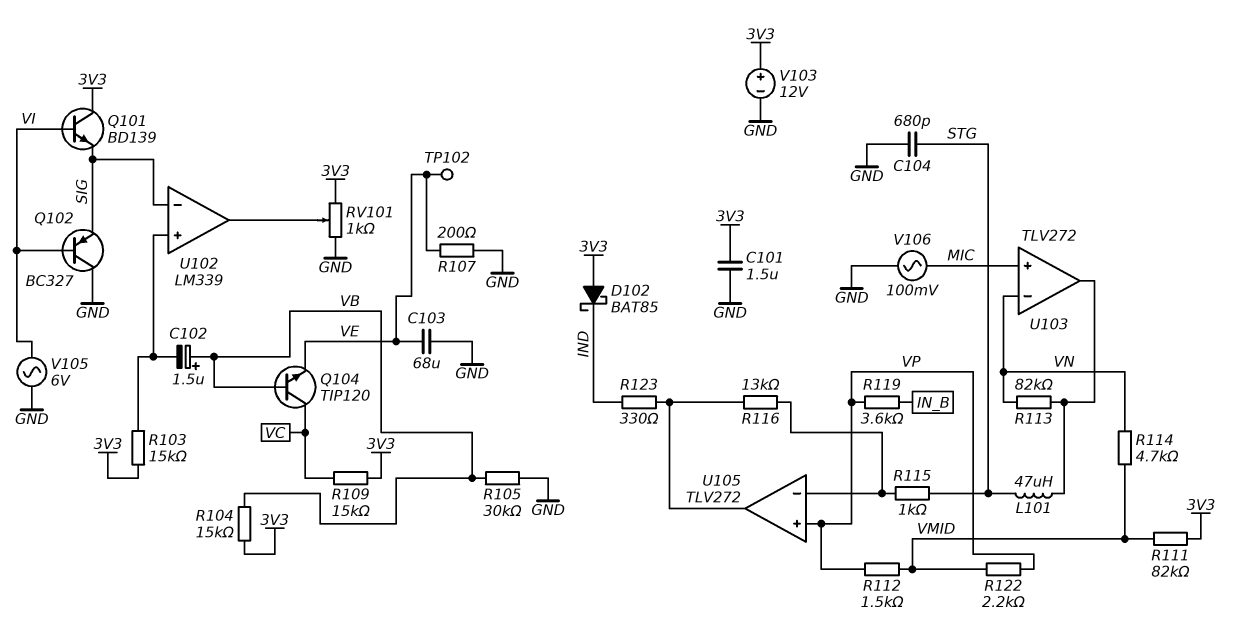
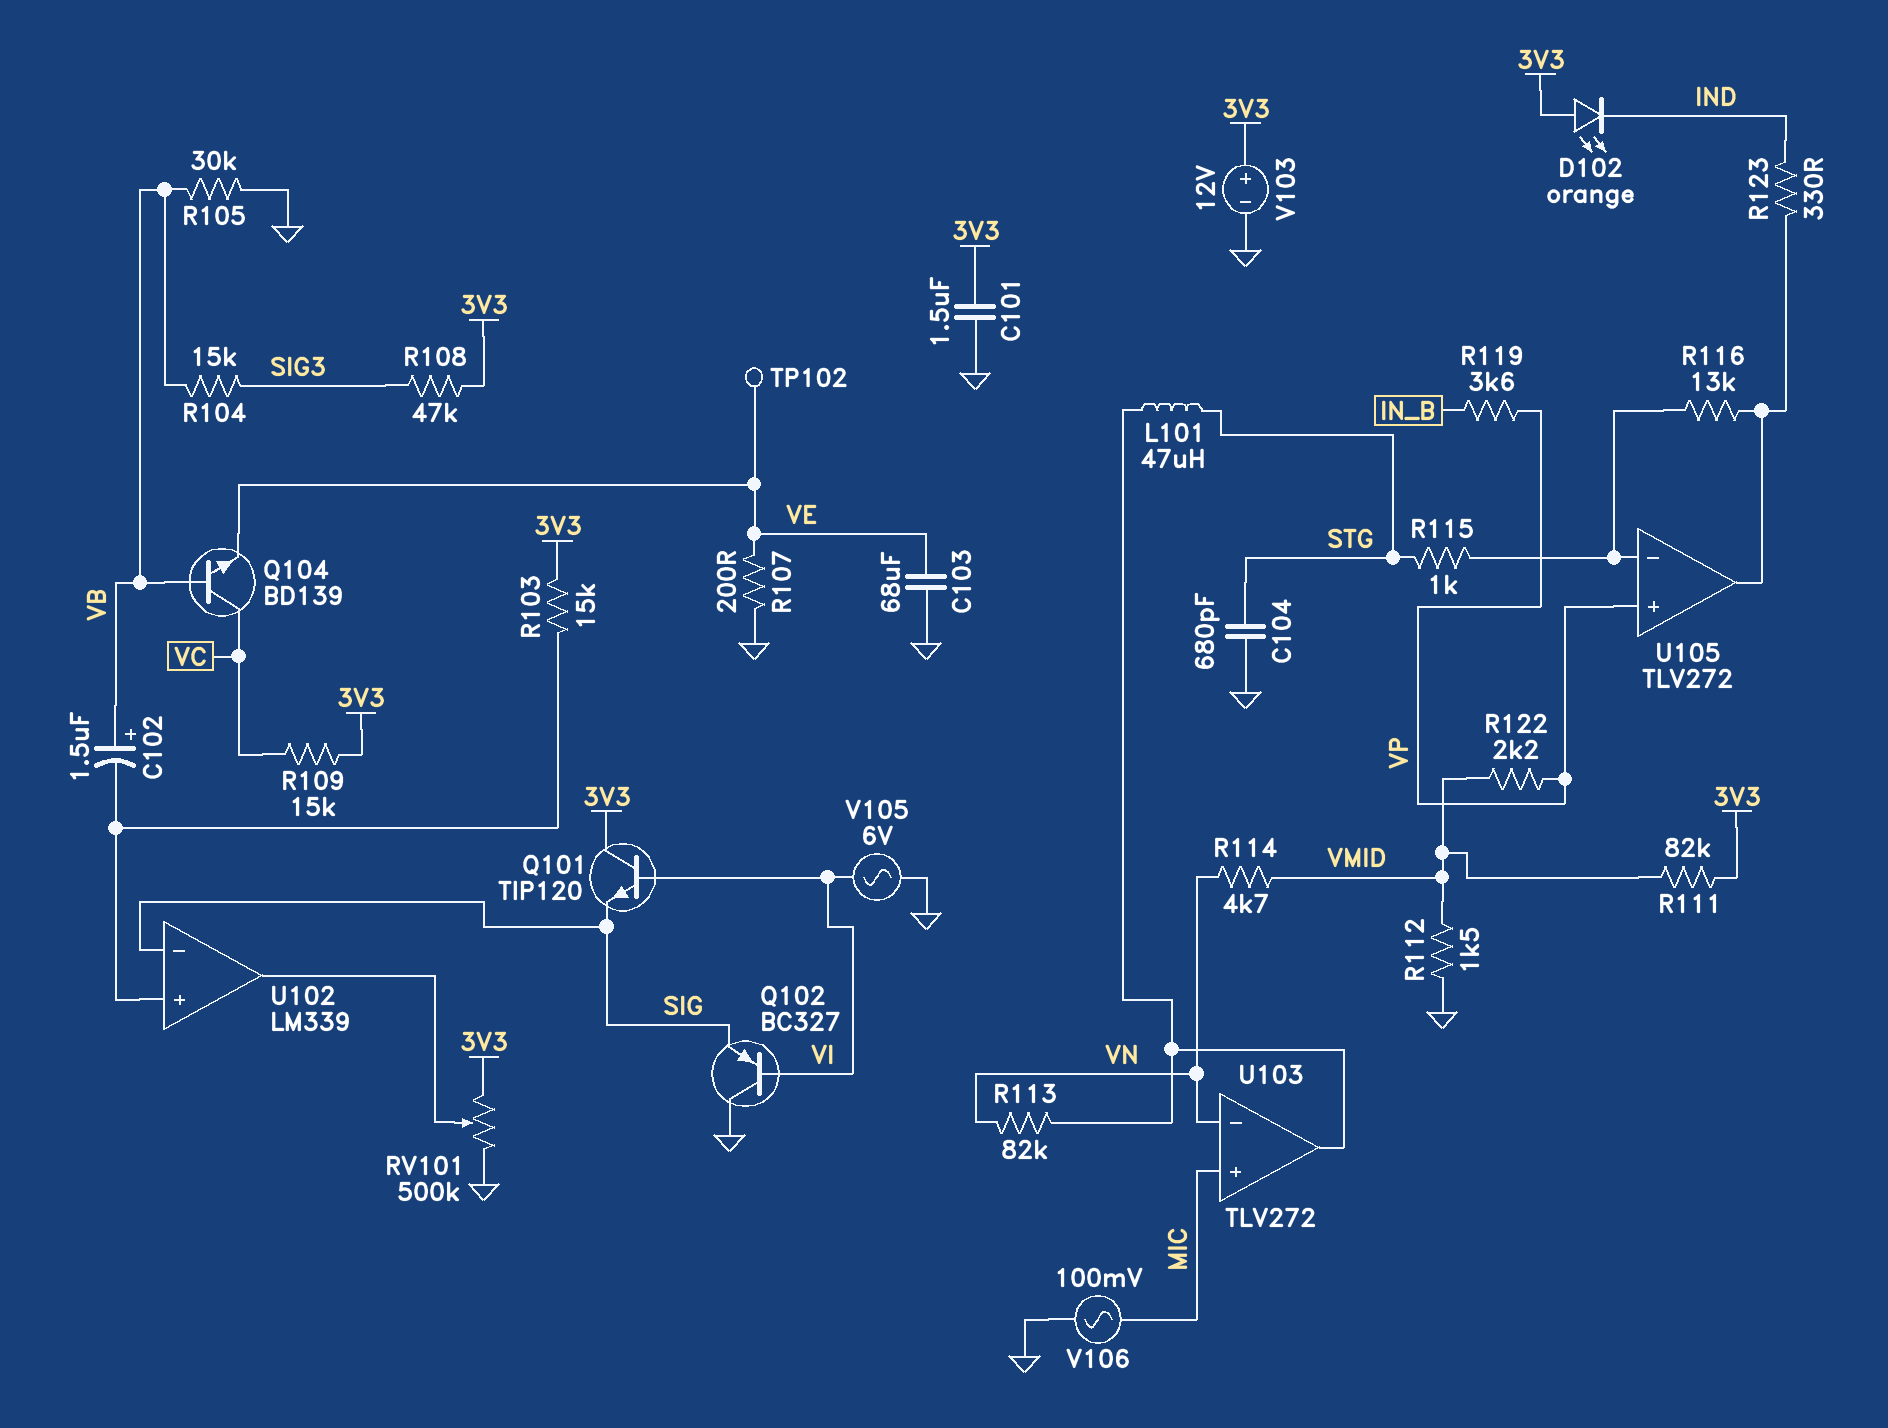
D102: schottky BAT85 (A 3V3, K IND) -> LED orange (A 3V3, K IND)
Q101: NPN BD139 (B VI, C 3V3, E SIG) -> NPN TIP120 (B VI, C 3V3, E SIG)
Q104: NPN TIP120 (B VB, C VC, E VE) -> NPN BD139 (B VB, C VC, E VE)
R104: 15k (3V3, VB) -> 15k (SIG3, VB)
R108: none -> 47k (3V3, SIG3)
R112: 1.5k (VMID, VP) -> 1.5k (GND, VMID)
RV101: 1k (3V3, GND, wiper U102/out) -> 500k (3V3, GND, wiper U102/out)

